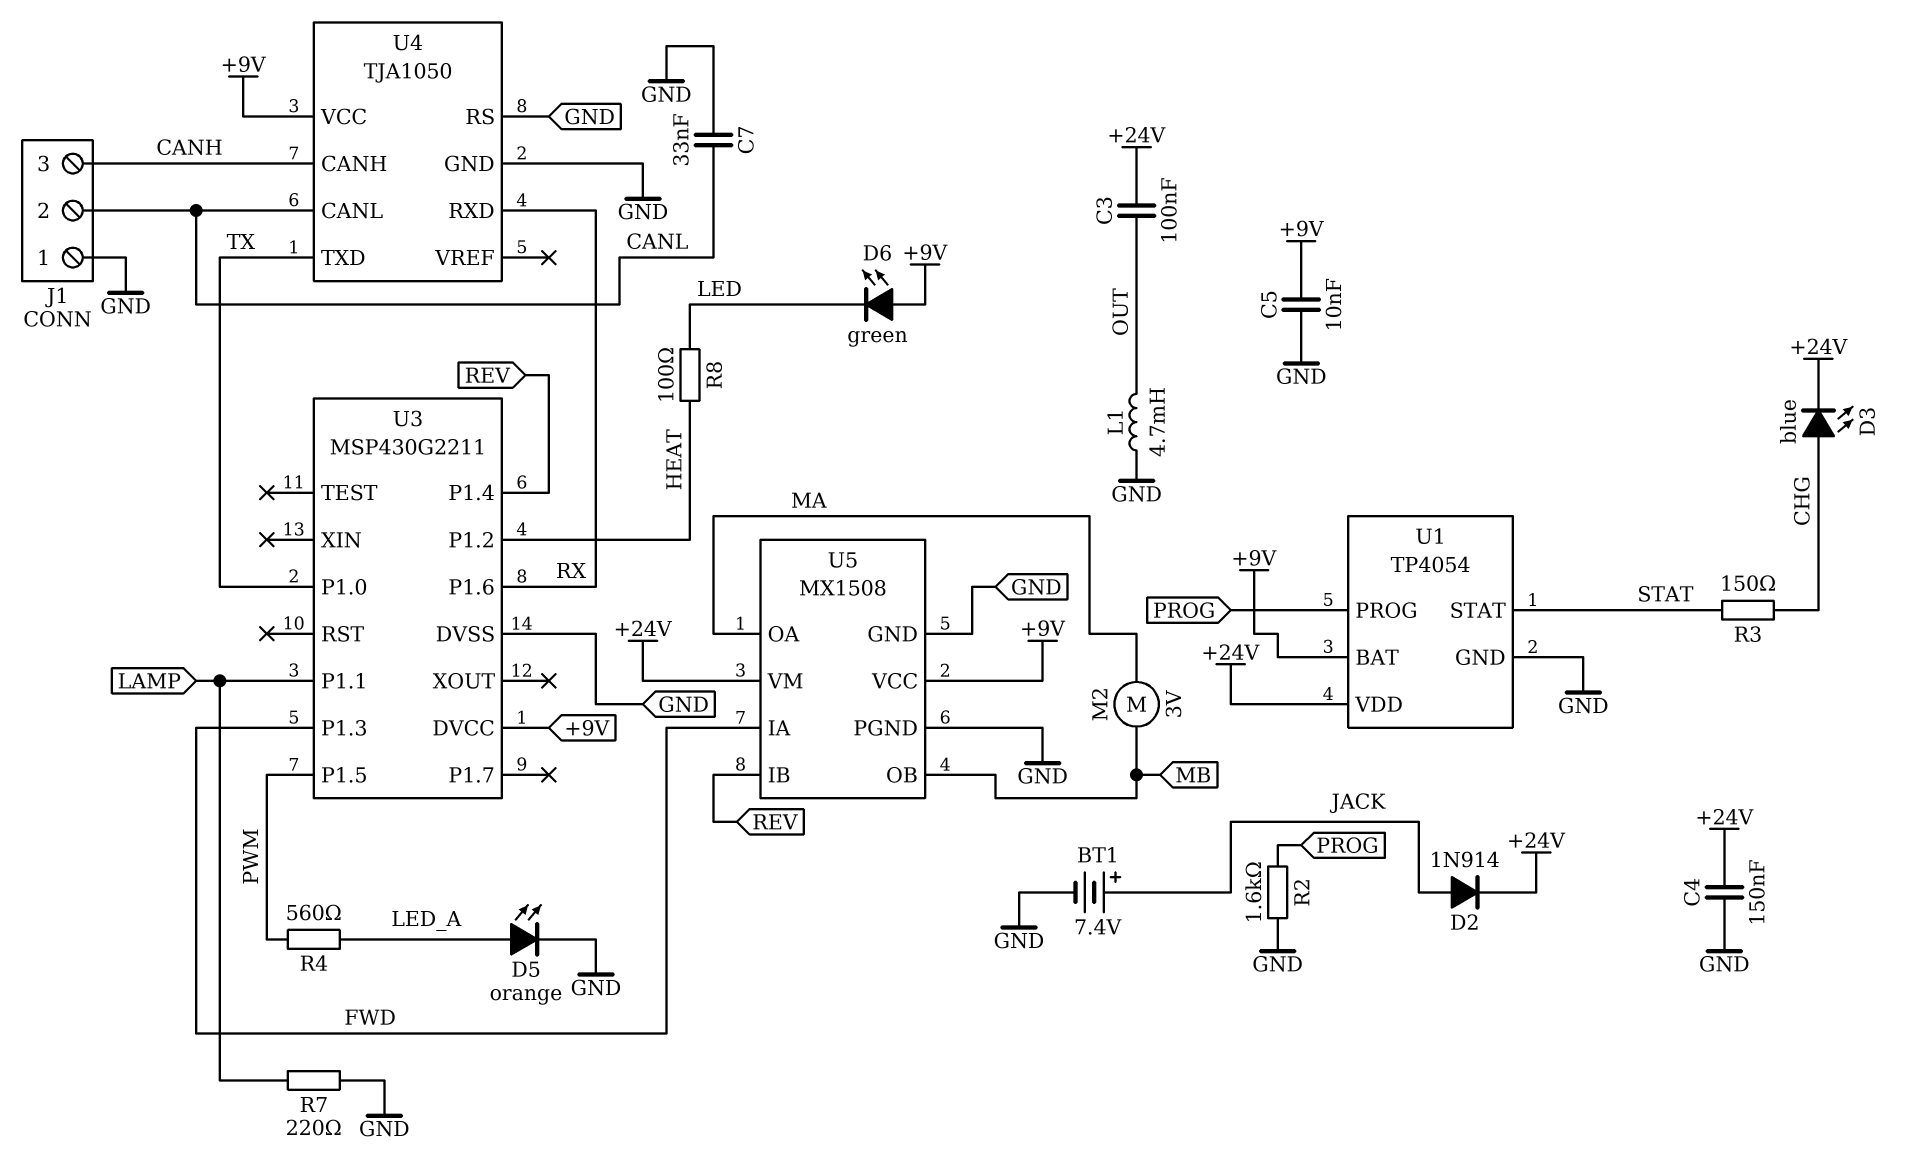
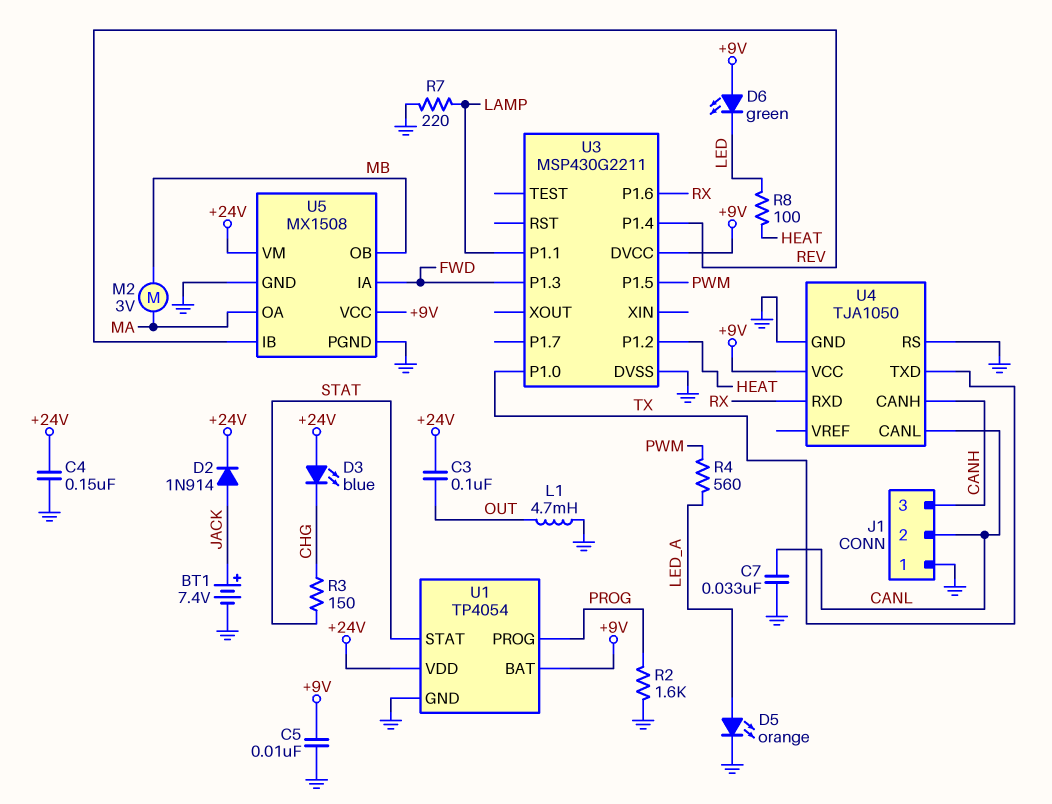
D3: LED blue (A CHG, K +24V) -> LED blue (A +24V, K CHG)

